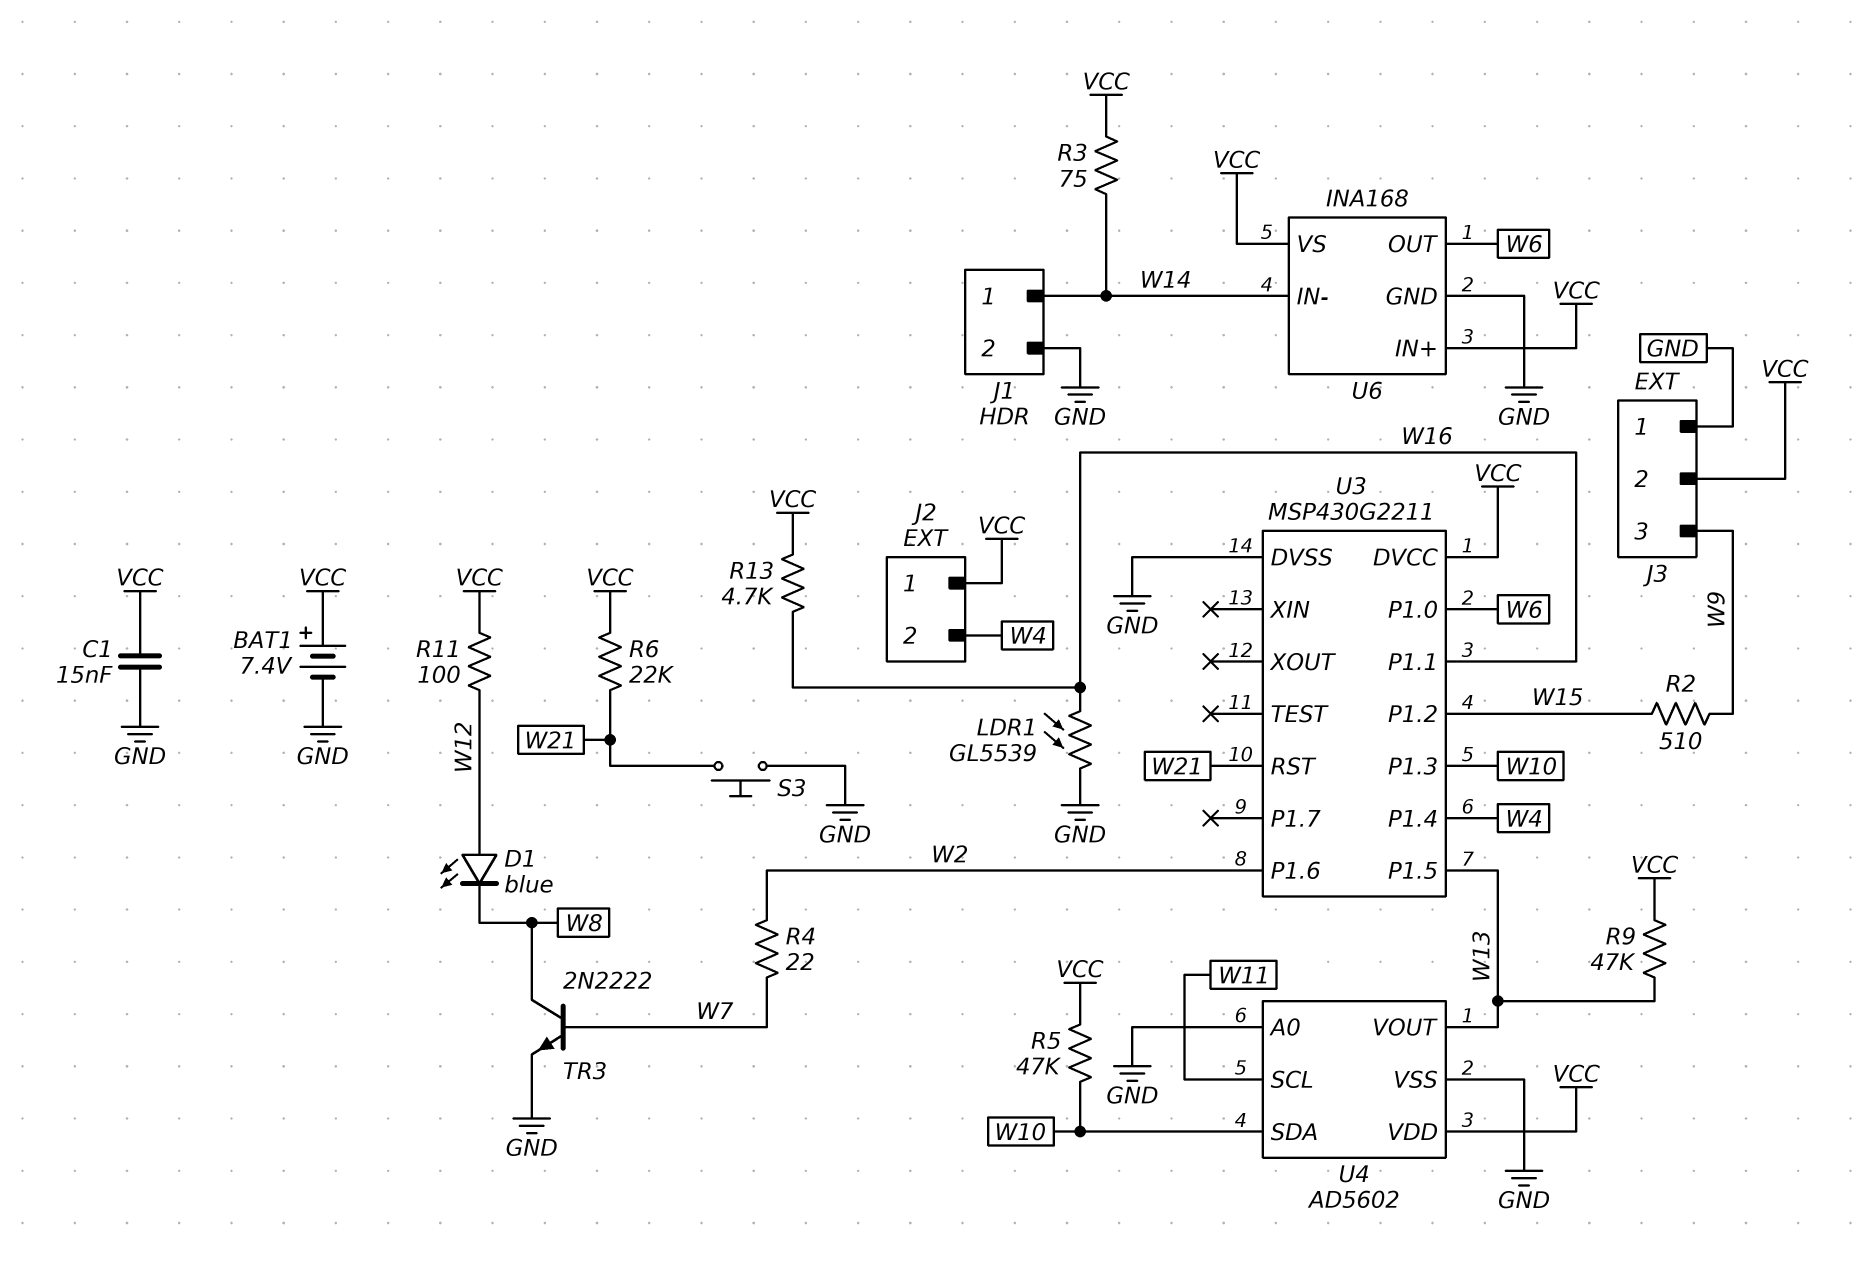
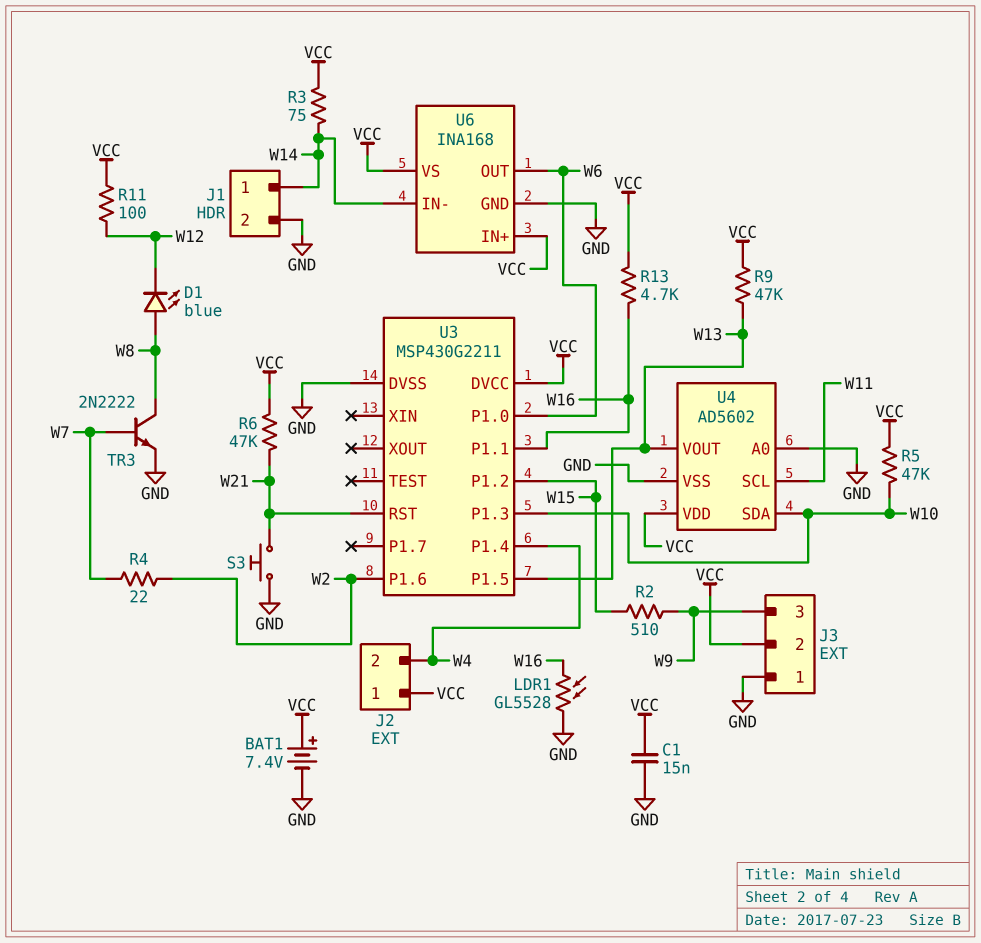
D1: LED blue (A W12, K W8) -> LED blue (A W8, K W12)
LDR1: GL5539 (GND, W16) -> GL5528 (GND, W16)
R6: 22k (VCC, W21) -> 47k (VCC, W21)

